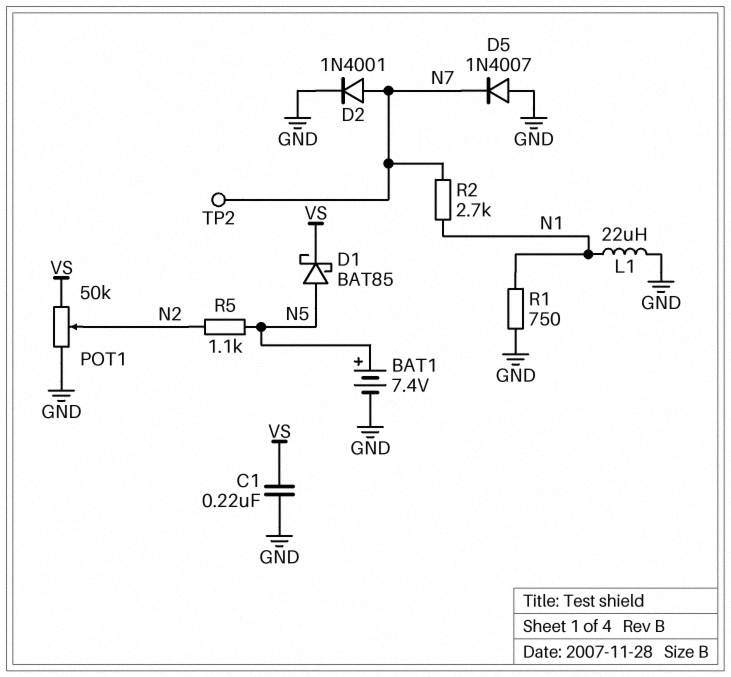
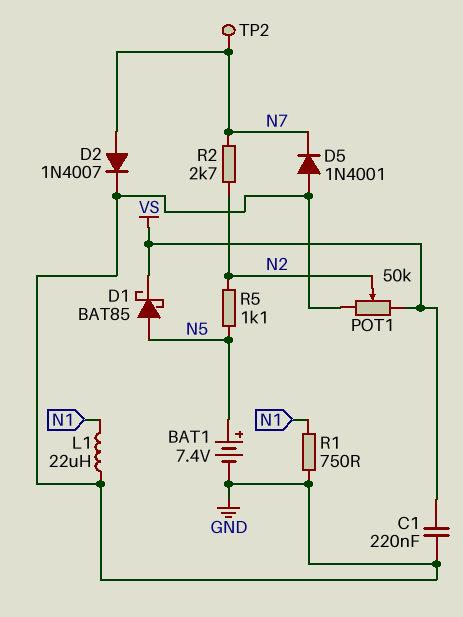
D2: diode 1N4001 (A N7, K GND) -> diode 1N4007 (A N7, K GND)
D5: diode 1N4007 (A GND, K N7) -> diode 1N4001 (A GND, K N7)
R2: 2.7k (N1, N7) -> 2.7k (N2, N7)

